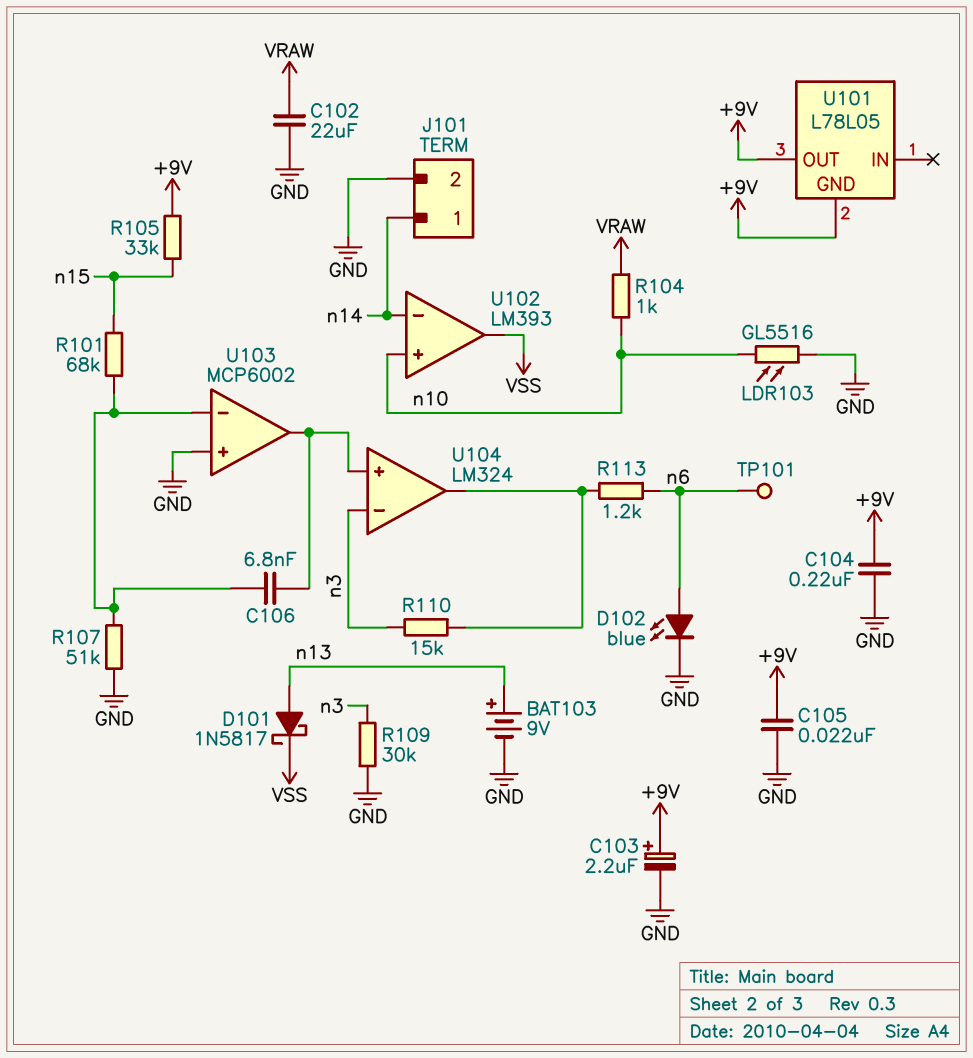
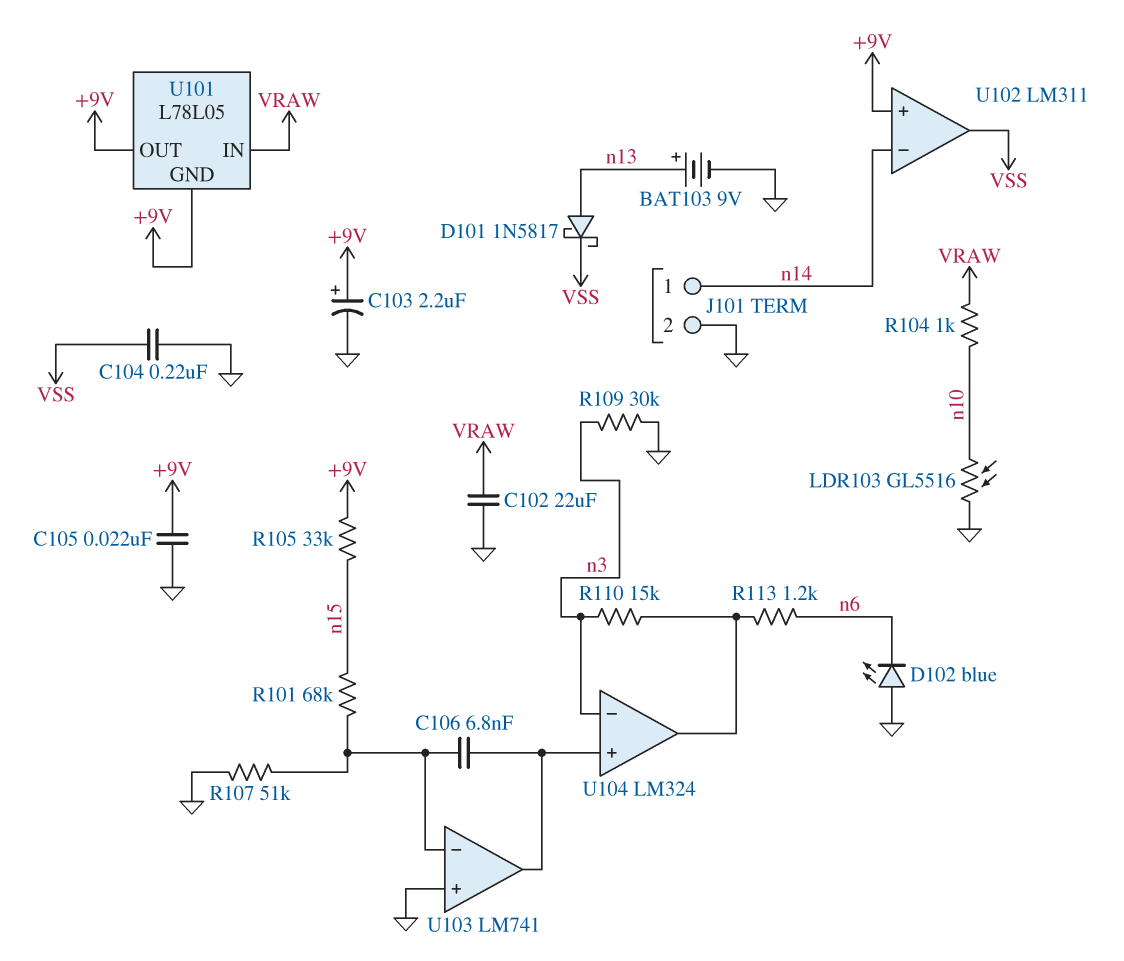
C104: 220nF (+9V, GND) -> 220nF (GND, VSS)
D102: LED blue (A n6, K GND) -> LED blue (A GND, K n6)
TP101: test point (n6) -> none
U101 pin IN: none -> VRAW
U102: LM393 -> LM311
U102 pin in+: n10 -> +9V
U103: MCP6002 -> LM741

